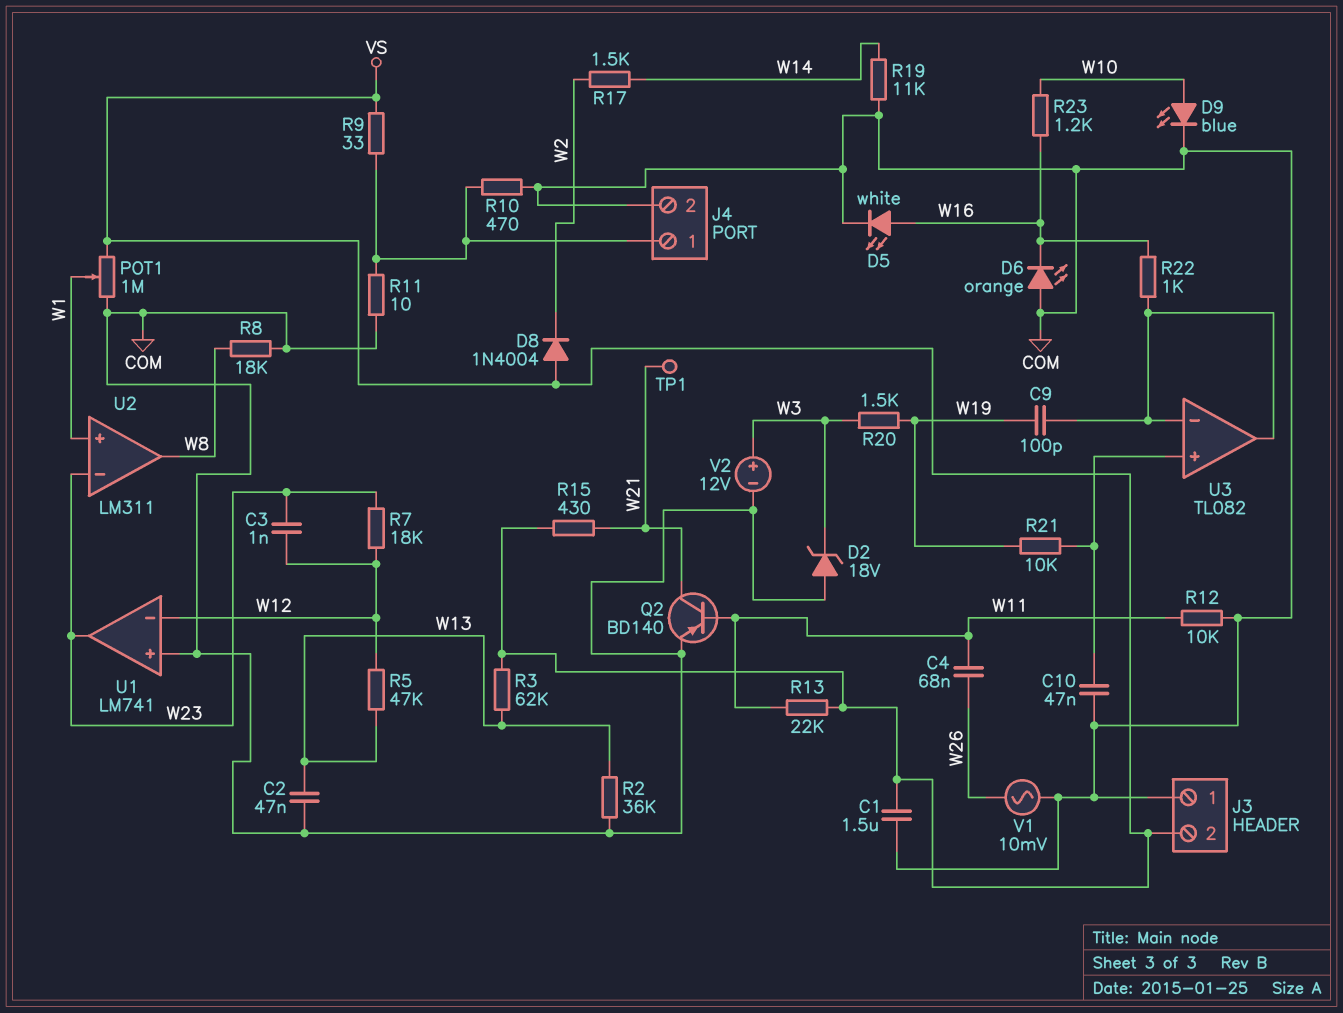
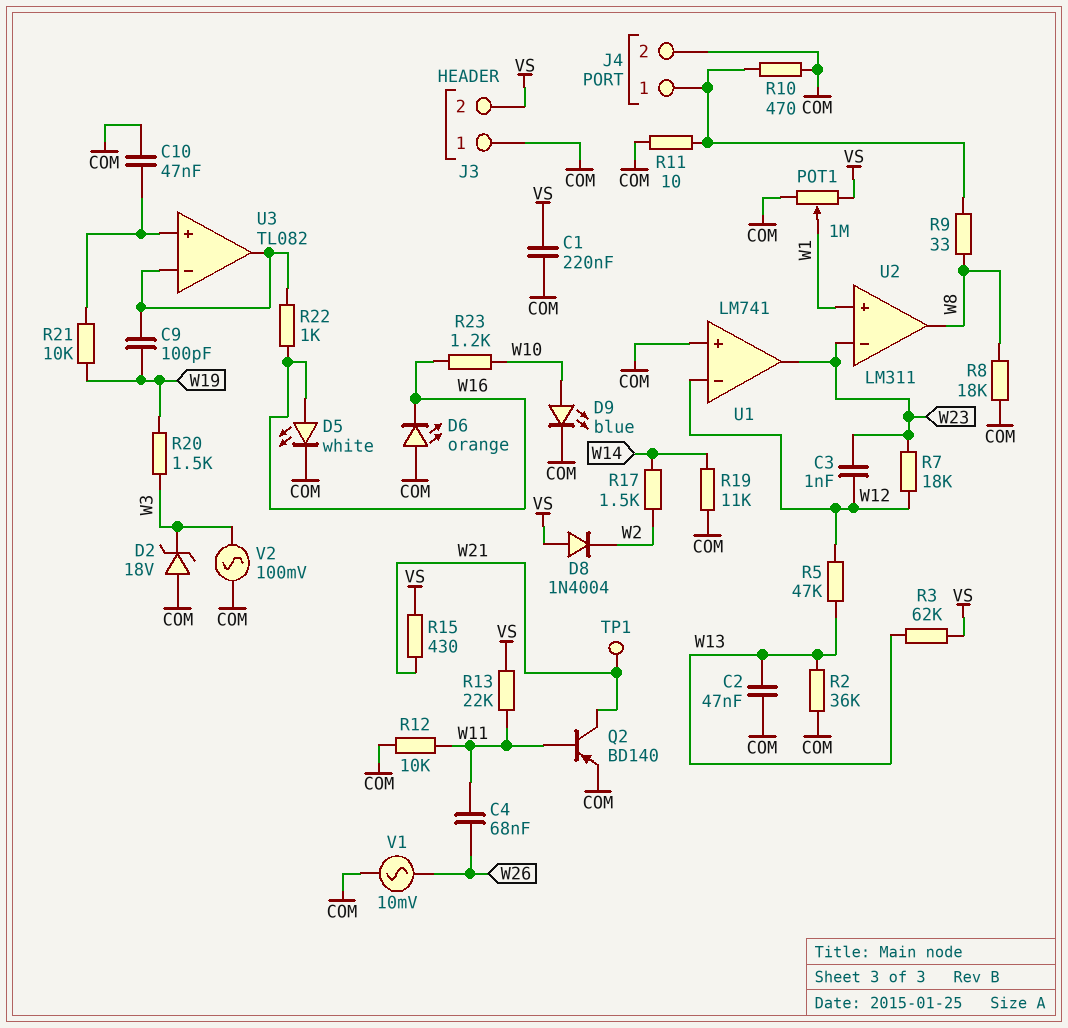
C1: 1.5uF (COM, VS) -> 220nF (COM, VS)
R9: 33 (J4/1, VS) -> 33 (J4/1, W8)
V2: 12V (plus W3, minus COM) -> AC 100mV (COM, W3)

